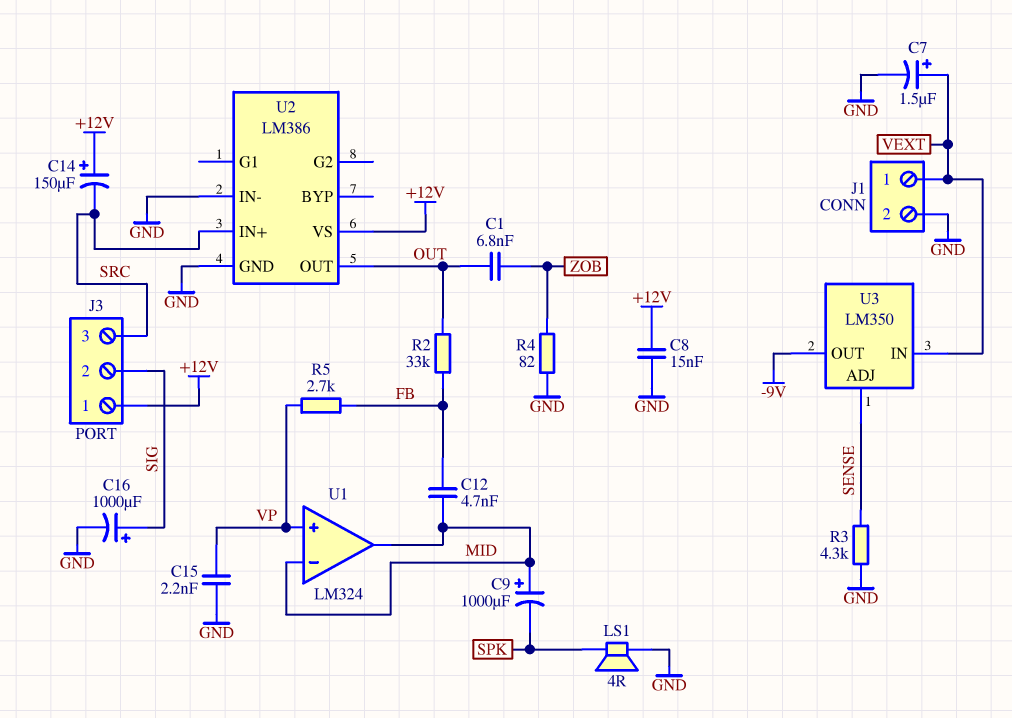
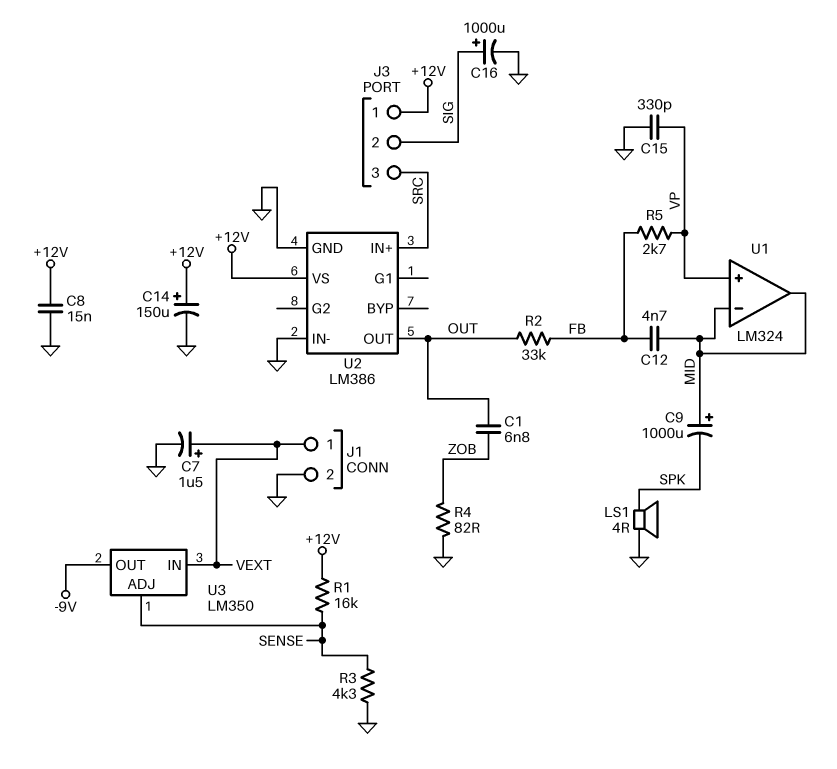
C14: 150uF (plus +12V, minus SRC) -> 150uF (plus +12V, minus GND)
C15: 2.2nF (GND, VP) -> 330pF (GND, VP)
R1: none -> 16k (+12V, SENSE)

